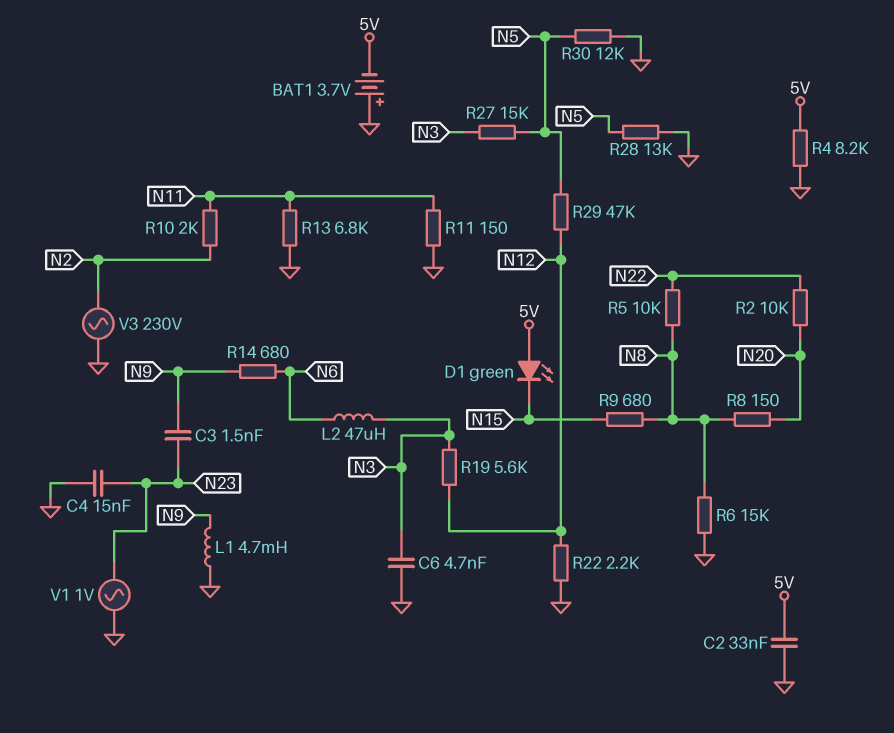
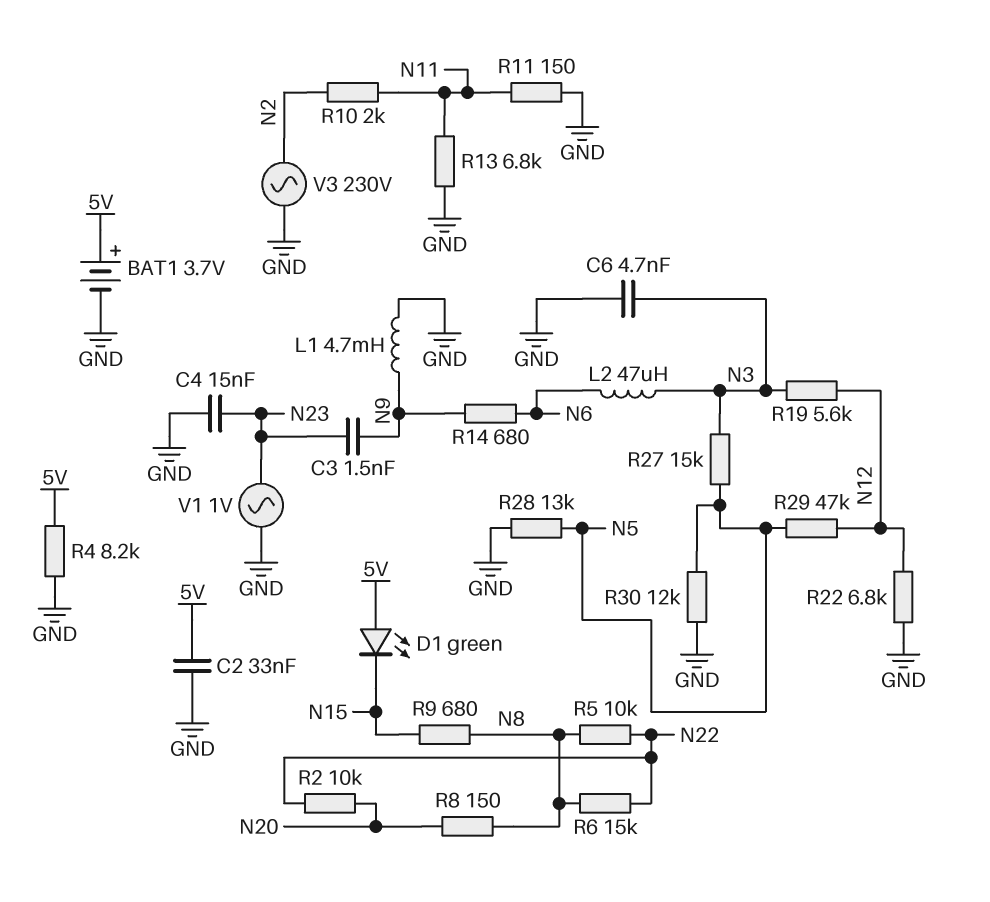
BAT1: 3.7V (plus GND, minus 5V) -> 3.7V (plus 5V, minus GND)
R6: 15k (GND, N8) -> 15k (N8, N22)
R22: 2.2k (GND, N12) -> 6.8k (GND, N12)

